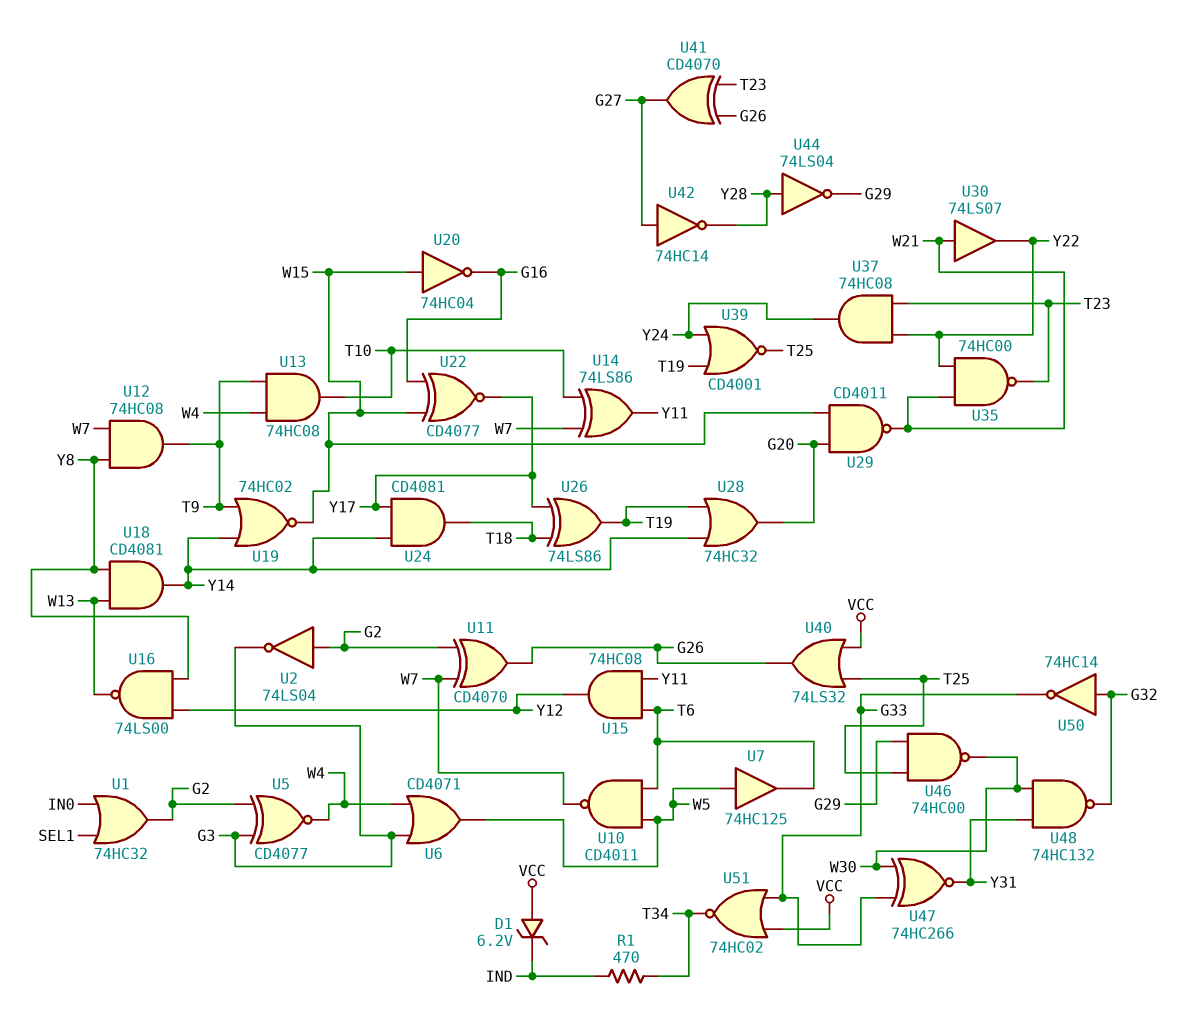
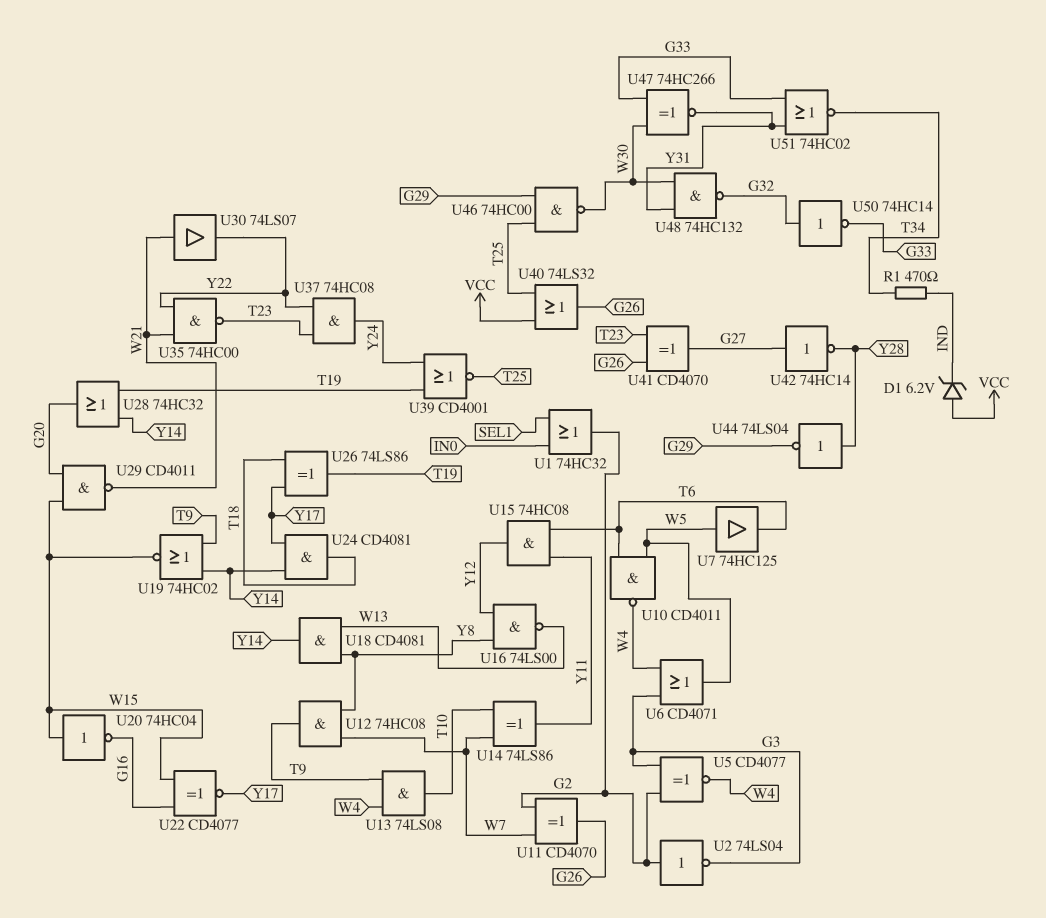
U10: NAND CD4011 (in T6, in W5, out W7) -> NAND CD4011 (in T6, in W5, out W4)
U13: AND 74HC08 (in T9, in W4, out T10) -> AND 74LS08 (in T9, in W4, out T10)
U51: NOR 74HC02 (in G33, in VCC, out T34) -> NOR 74HC02 (in G33, in Y31, out T34)

